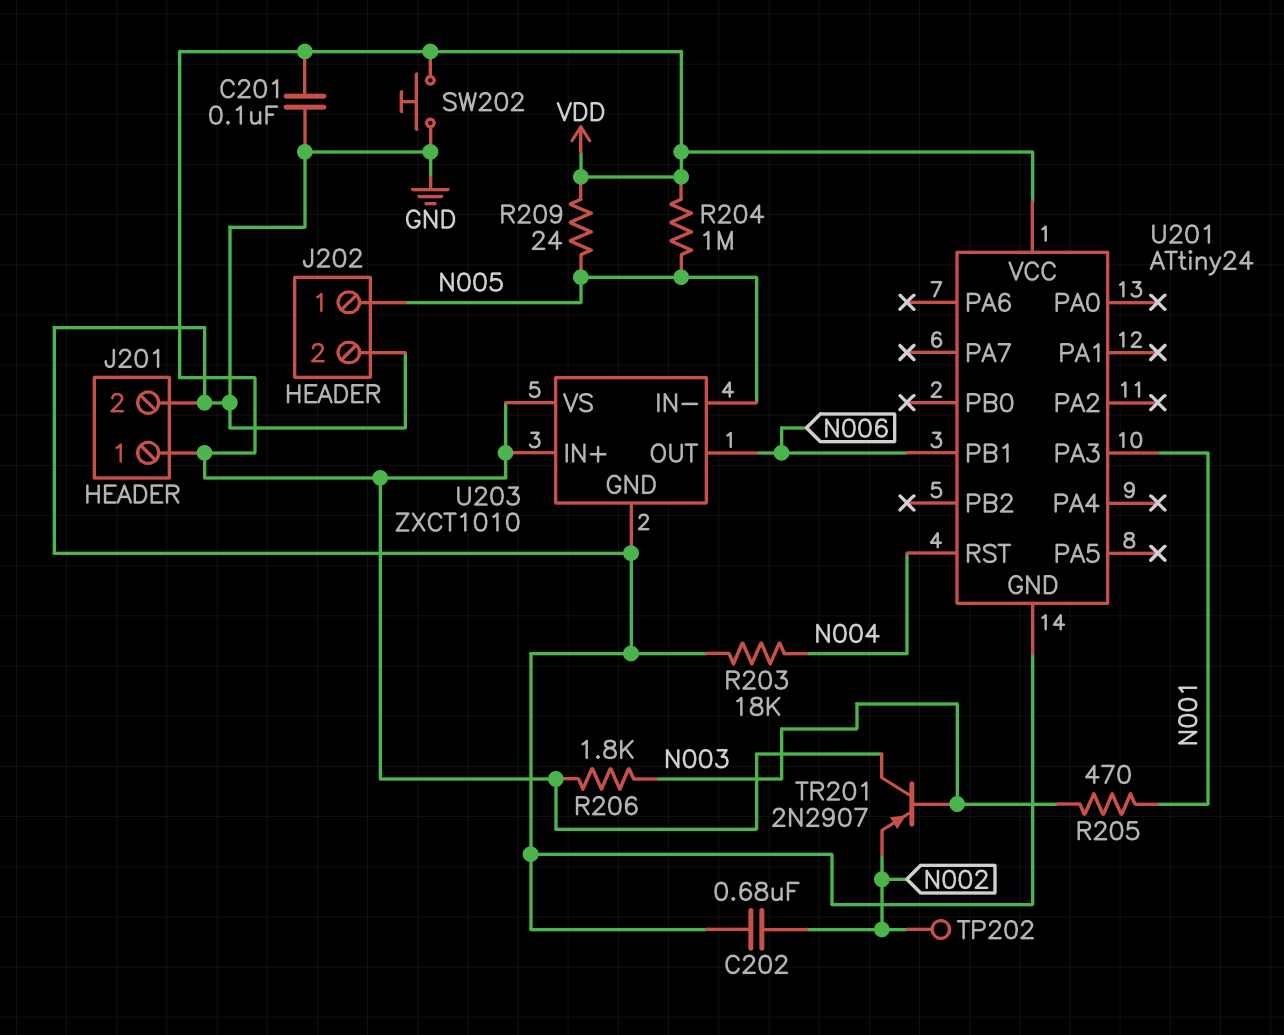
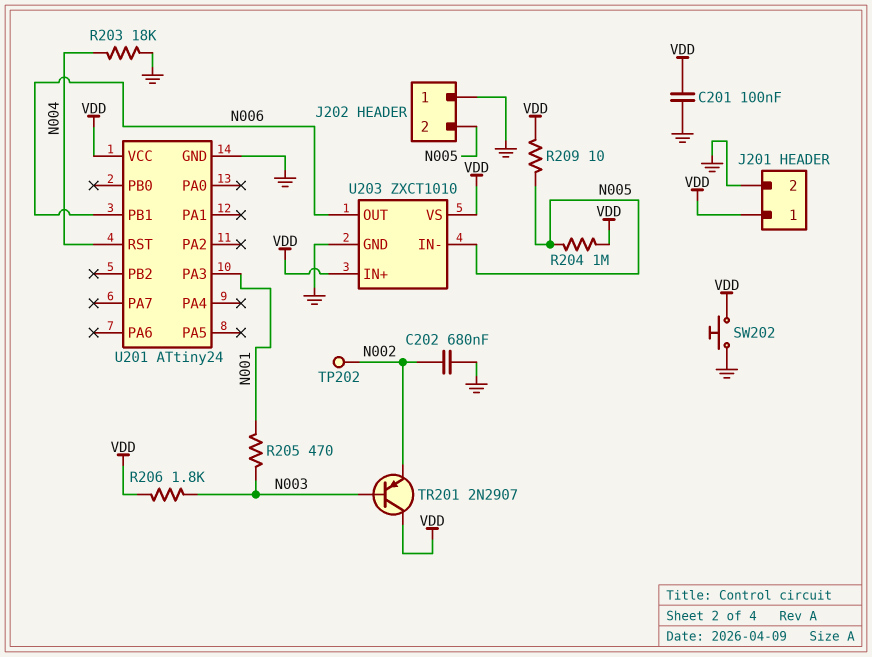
J202 pin 1: N005 -> GND
J202 pin 2: GND -> N005
R209: 24 (N005, VDD) -> 10 (N005, VDD)

